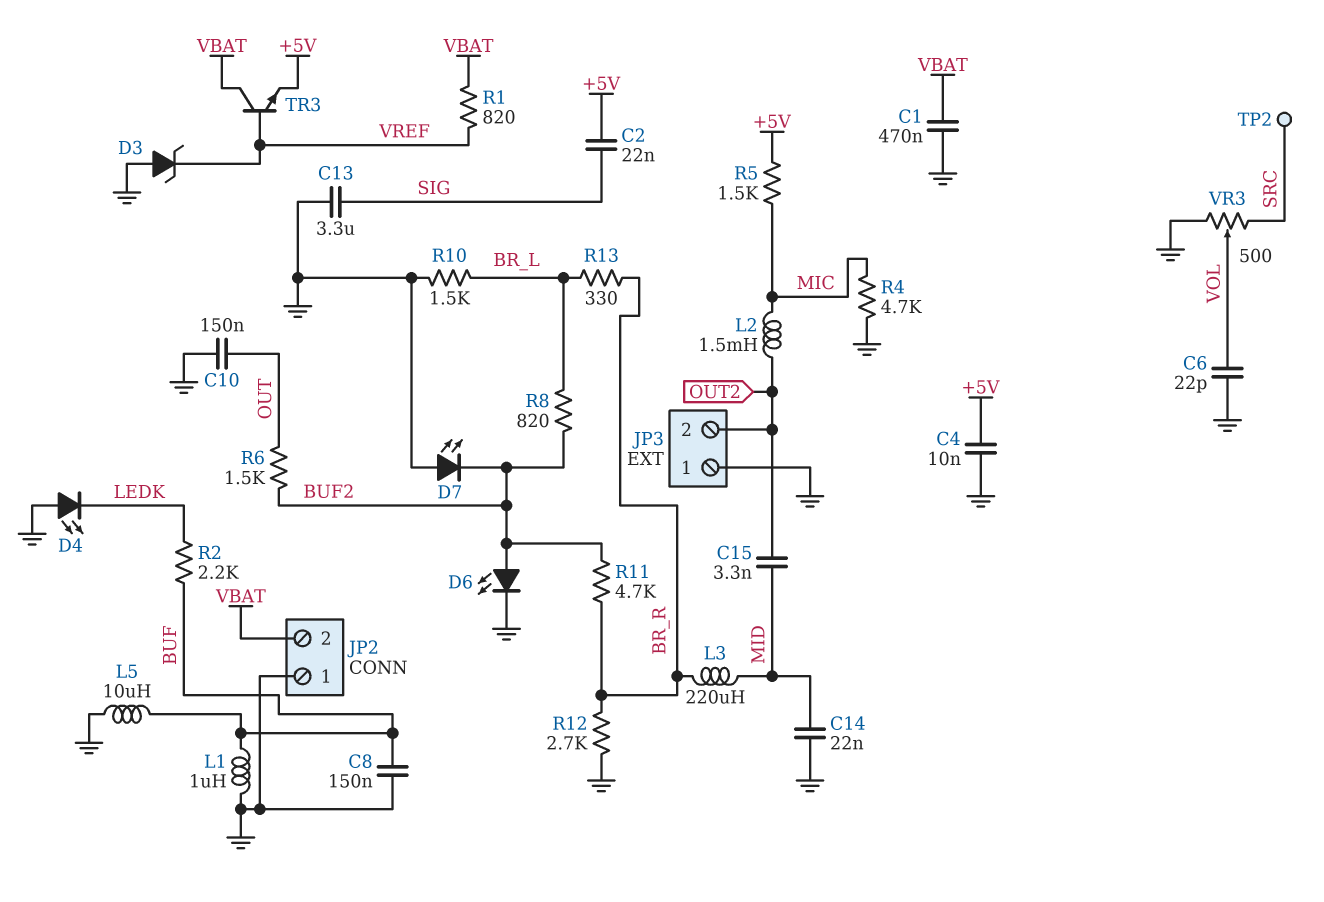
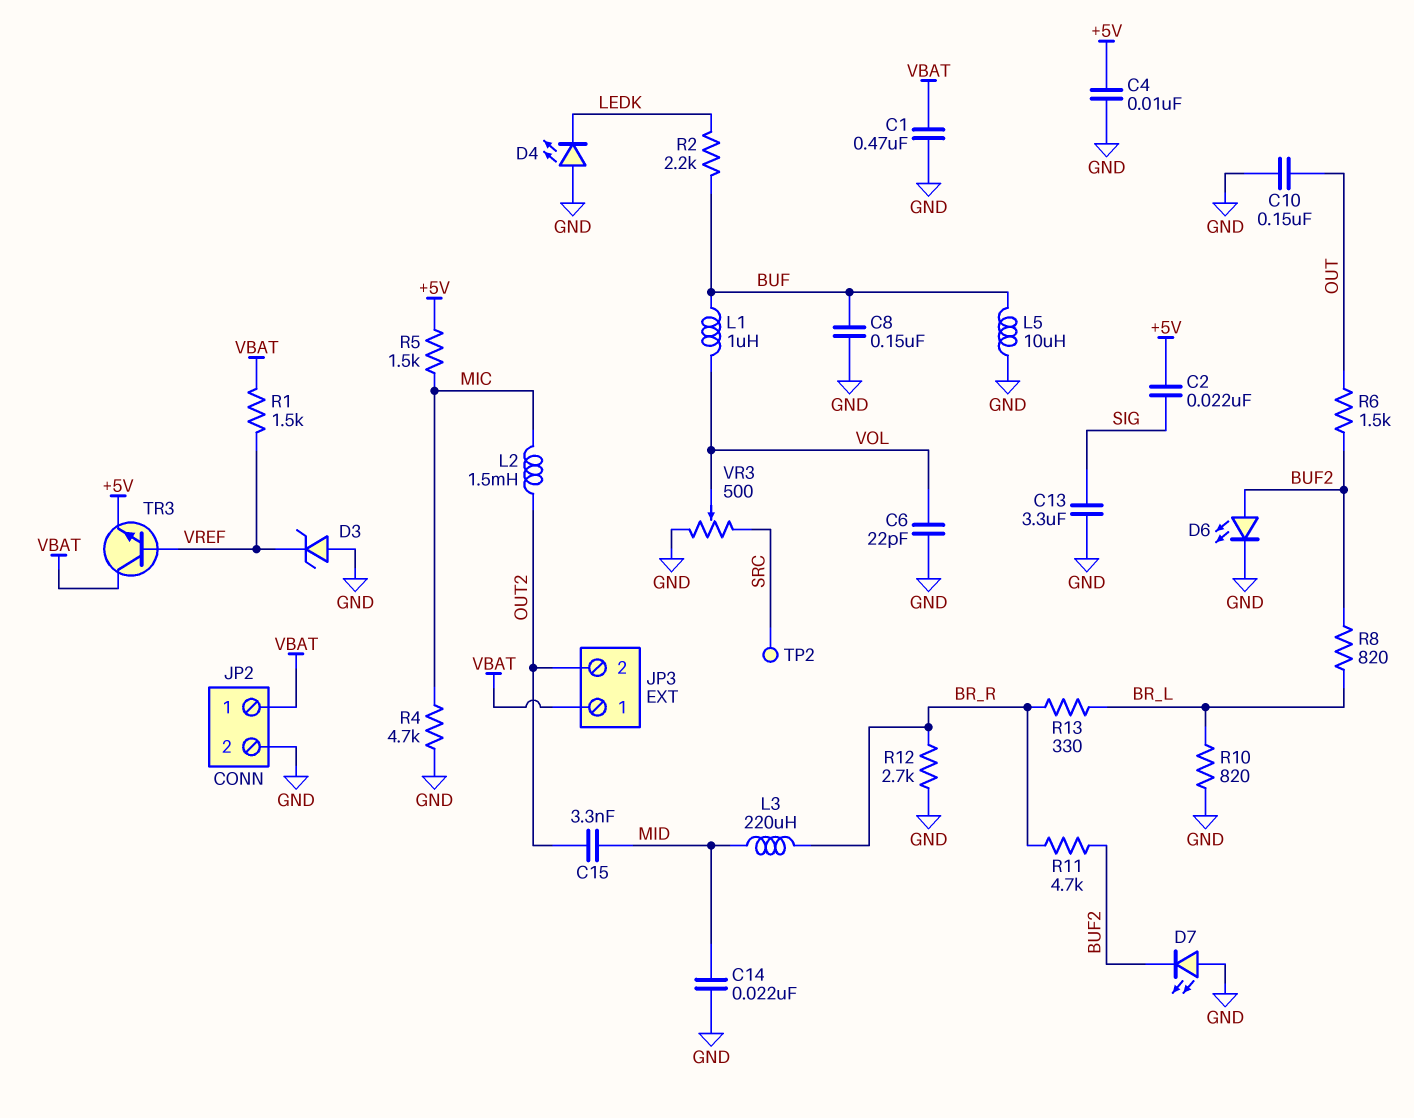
JP2 pin 1: GND -> VBAT
JP2 pin 2: VBAT -> GND
JP3 pin 1: GND -> VBAT
L1: 1uH (BUF, GND) -> 1uH (BUF, VOL)
R1: 820 (VBAT, VREF) -> 1.5k (VBAT, VREF)
R10: 1.5k (BR_L, GND) -> 820 (BR_L, GND)

